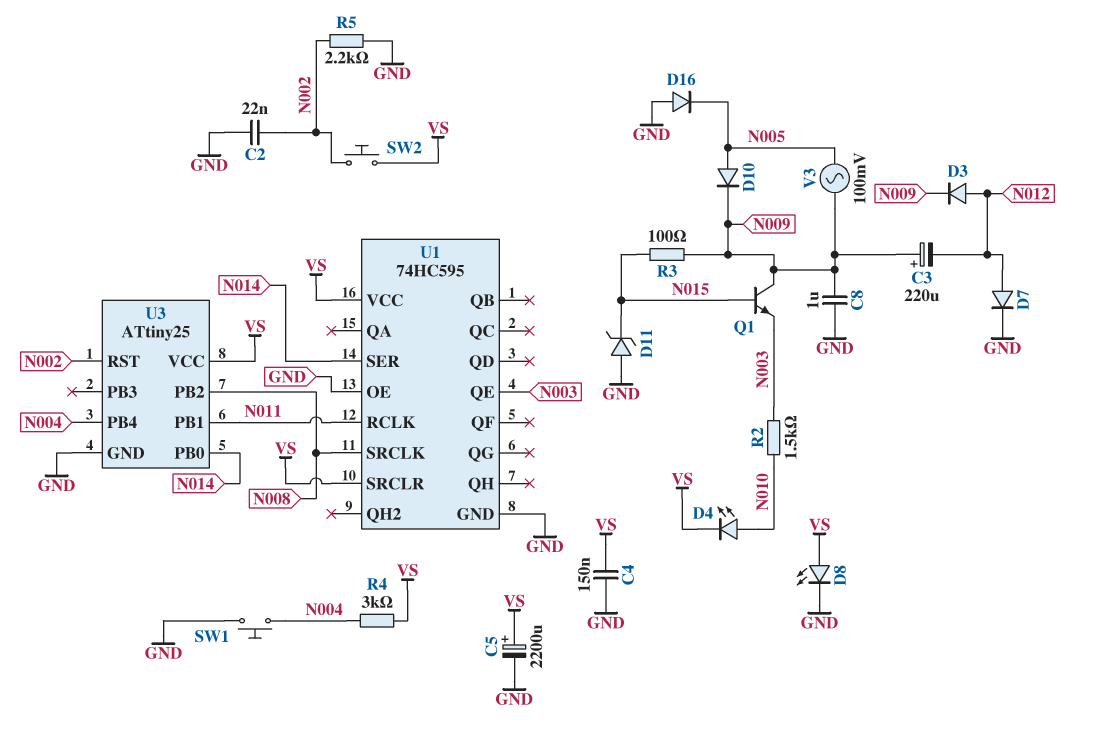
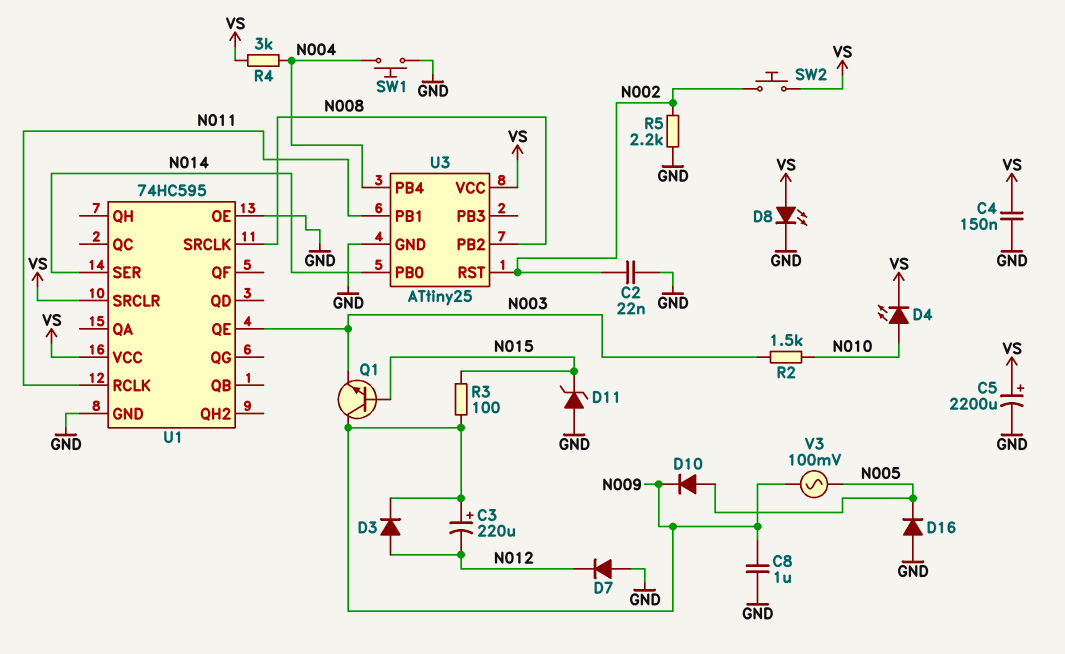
D7: diode (A N012, K GND) -> diode (A GND, K N012)

